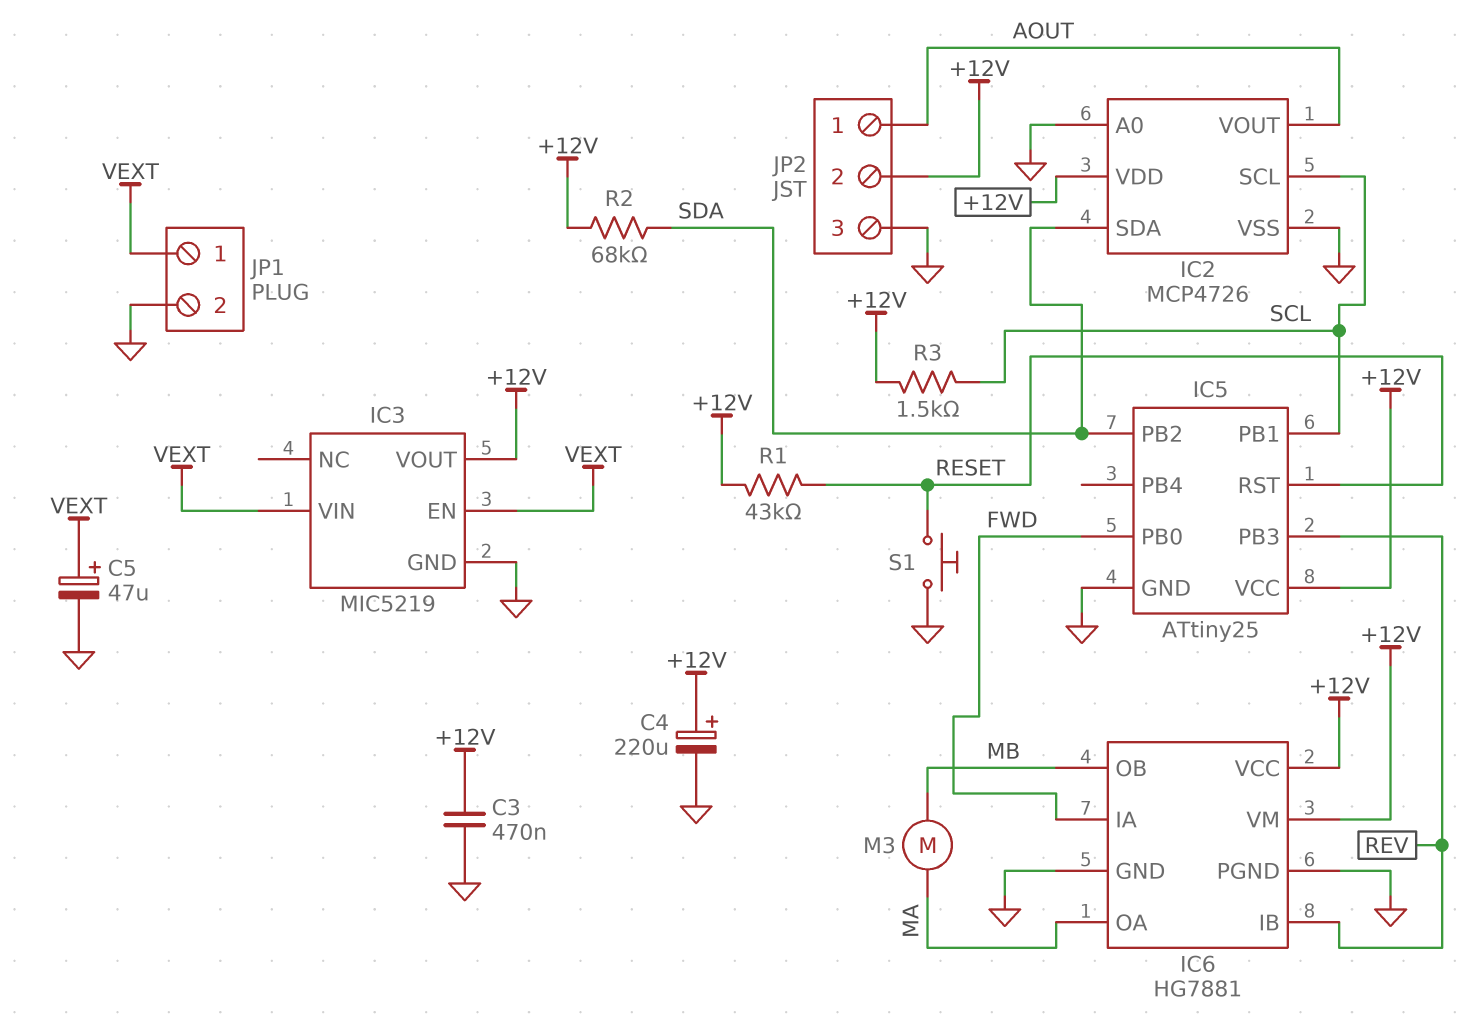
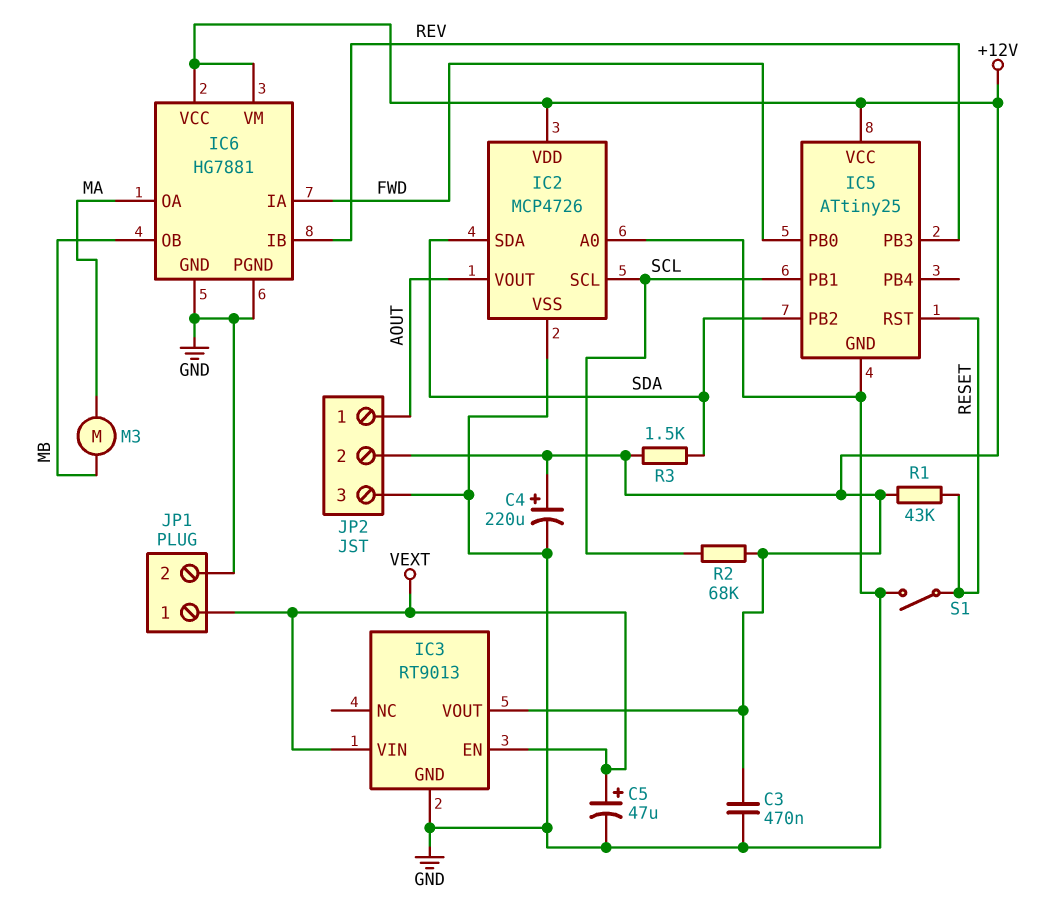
IC3: MIC5219 -> RT9013
R2: 68k (+12V, SDA) -> 68k (+12V, SCL)
R3: 1.5k (+12V, SCL) -> 1.5k (+12V, SDA)
S1: button (GND, RESET) -> switch (GND, RESET)

